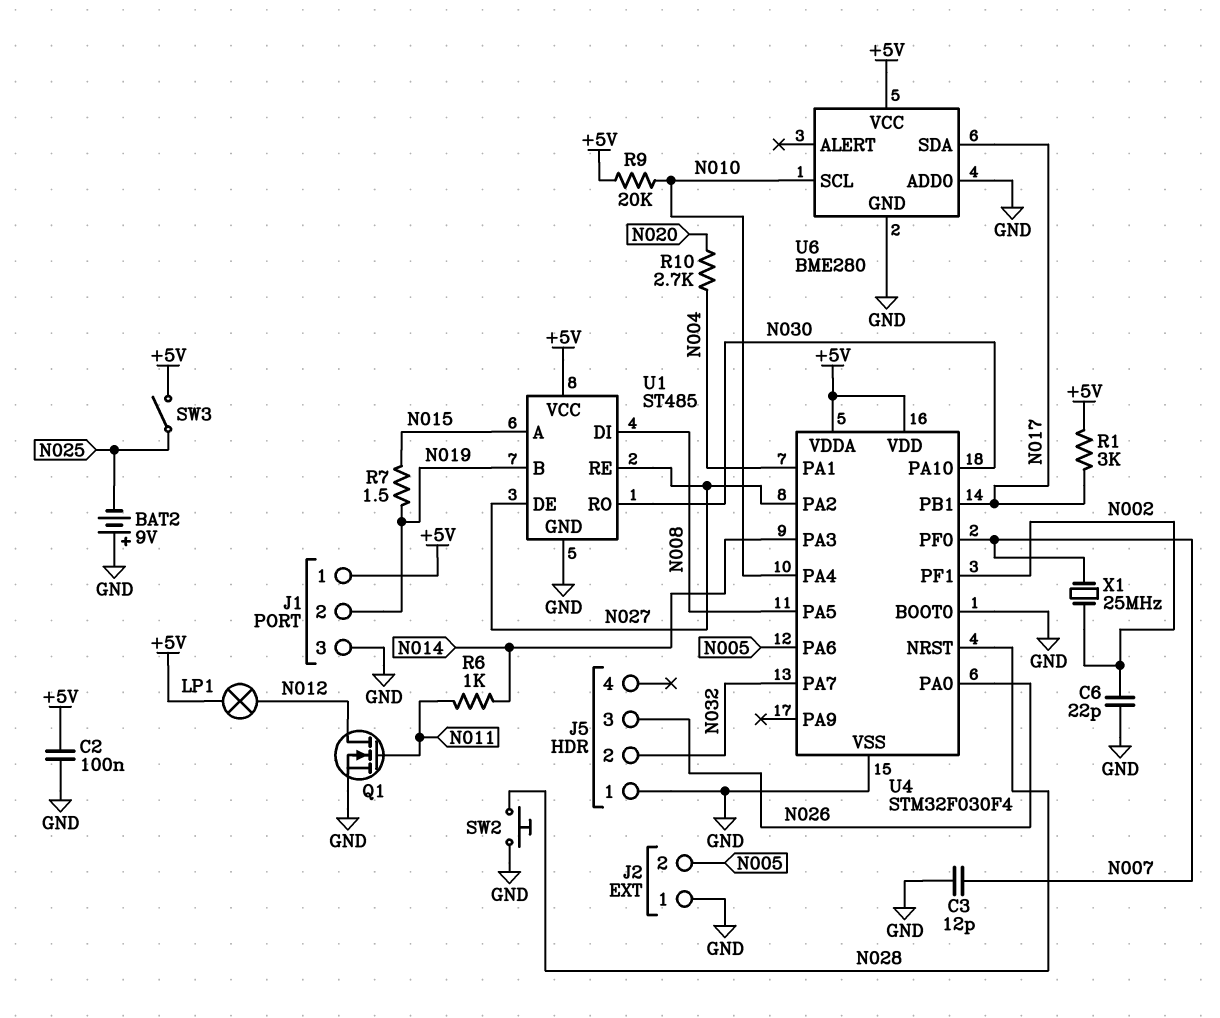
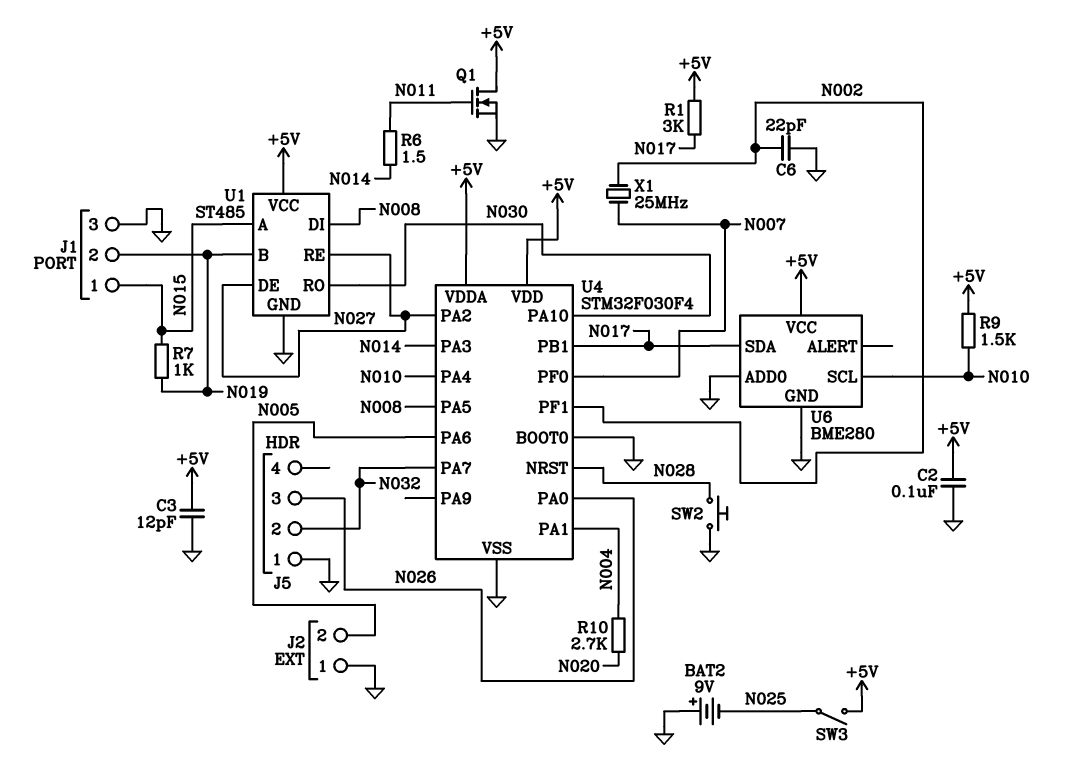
C3: 12pF (GND, N007) -> 12pF (+5V, GND)
J1 pin 1: +5V -> N015
LP1: lamp (+5V, N012) -> none
Q1: NMOS (G N011, D N012, S GND) -> NMOS (G N011, D +5V, S GND)
R6: 1k (N011, N014) -> 1.5 (N011, N014)
R7: 1.5 (N015, N019) -> 1k (N015, N019)
R9: 20k (+5V, N010) -> 1.5k (+5V, N010)

